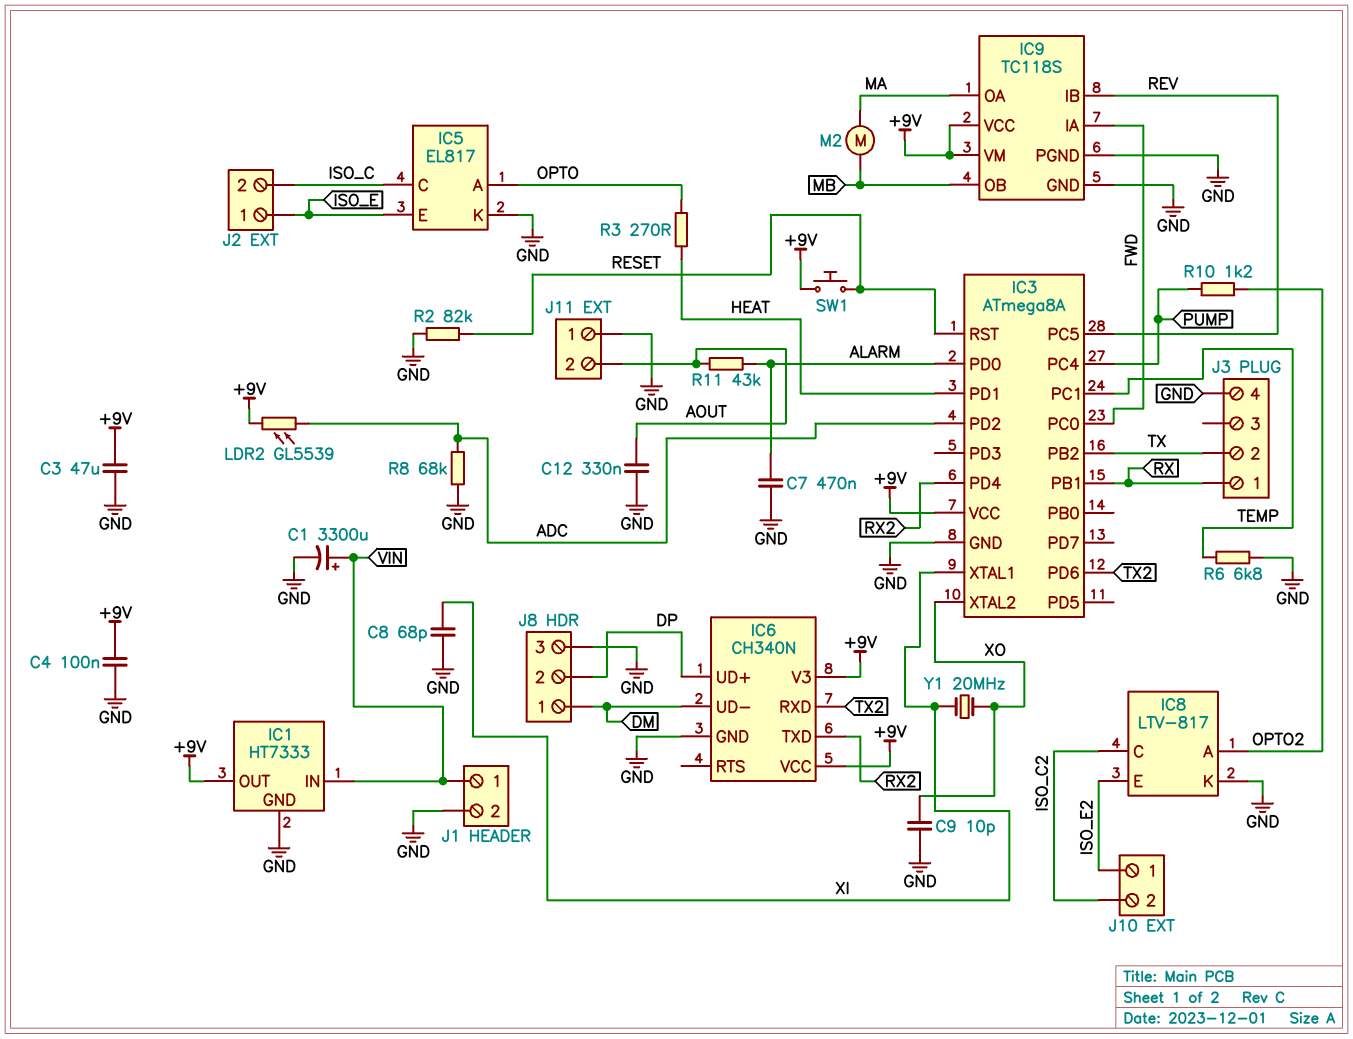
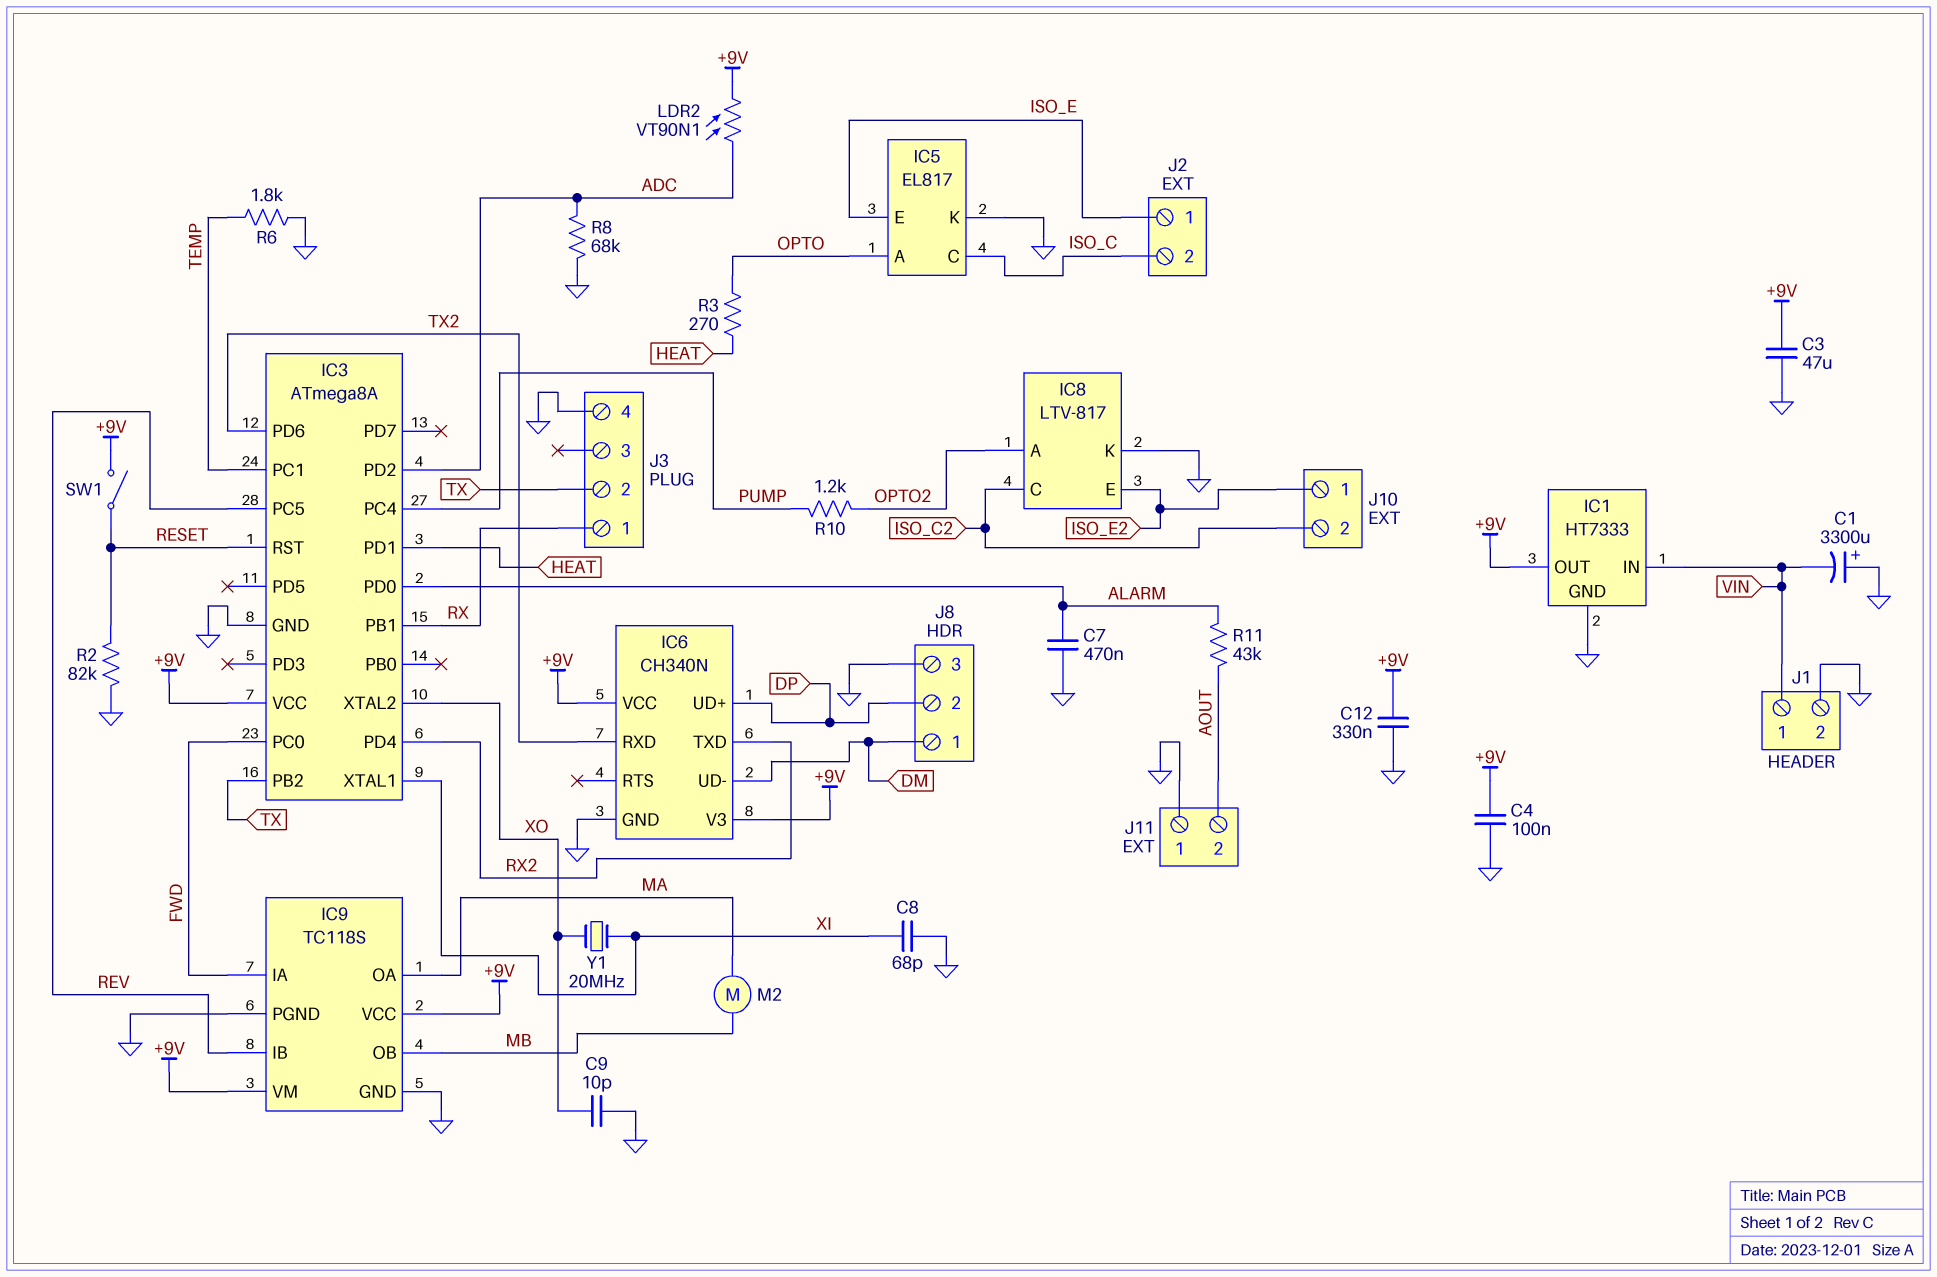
C1: 3300uF (plus VIN, minus GND) -> 3300uF (plus GND, minus VIN)
C12: 330nF (AOUT, GND) -> 330nF (+9V, GND)
LDR2: GL5539 (+9V, ADC) -> VT90N1 (+9V, ADC)
R6: 6.8k (GND, TEMP) -> 1.8k (GND, TEMP)
SW1: button (+9V, RESET) -> switch (+9V, RESET)

